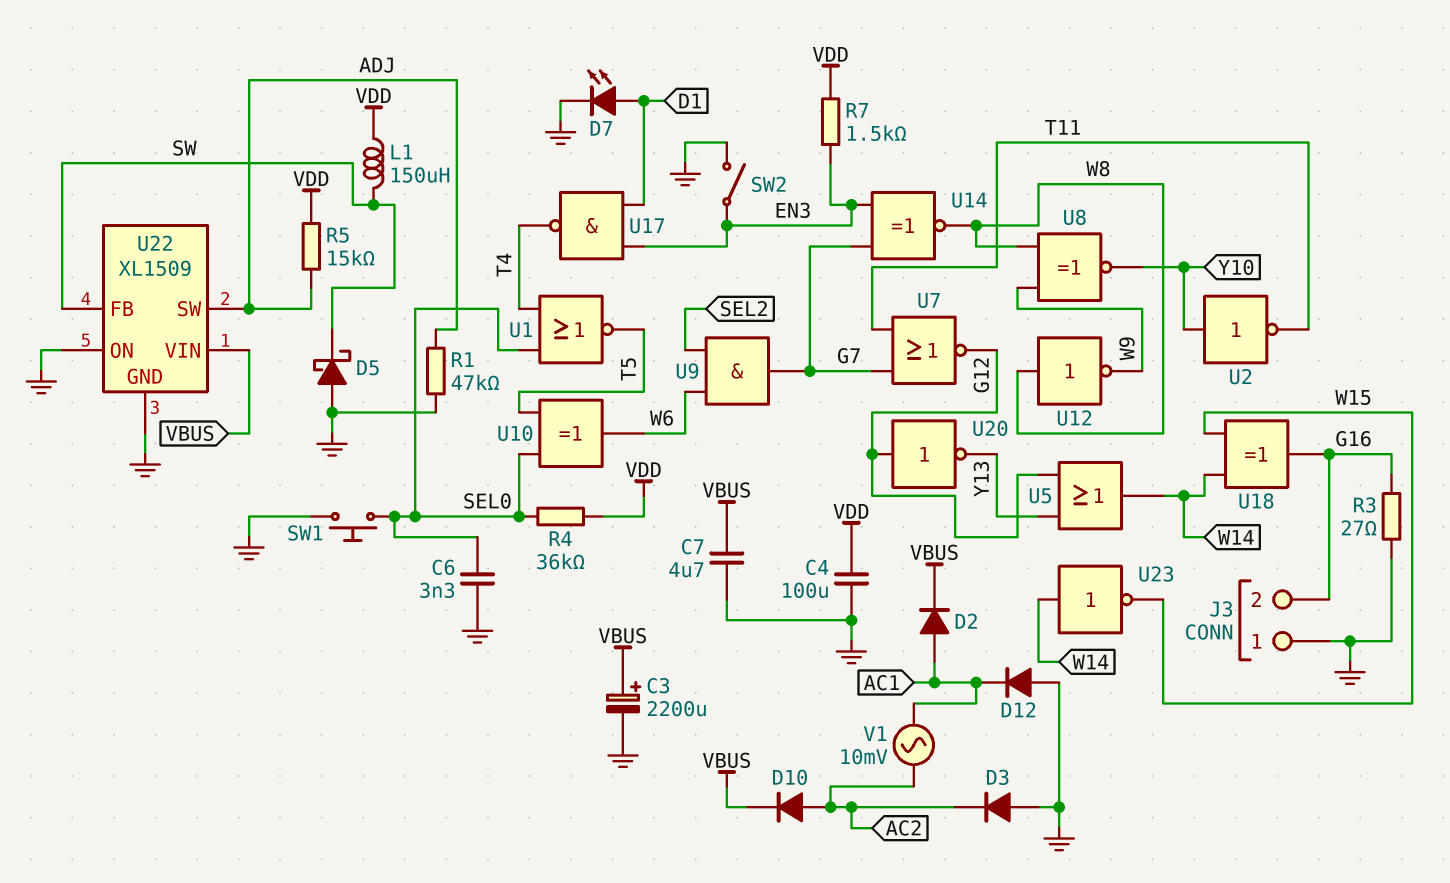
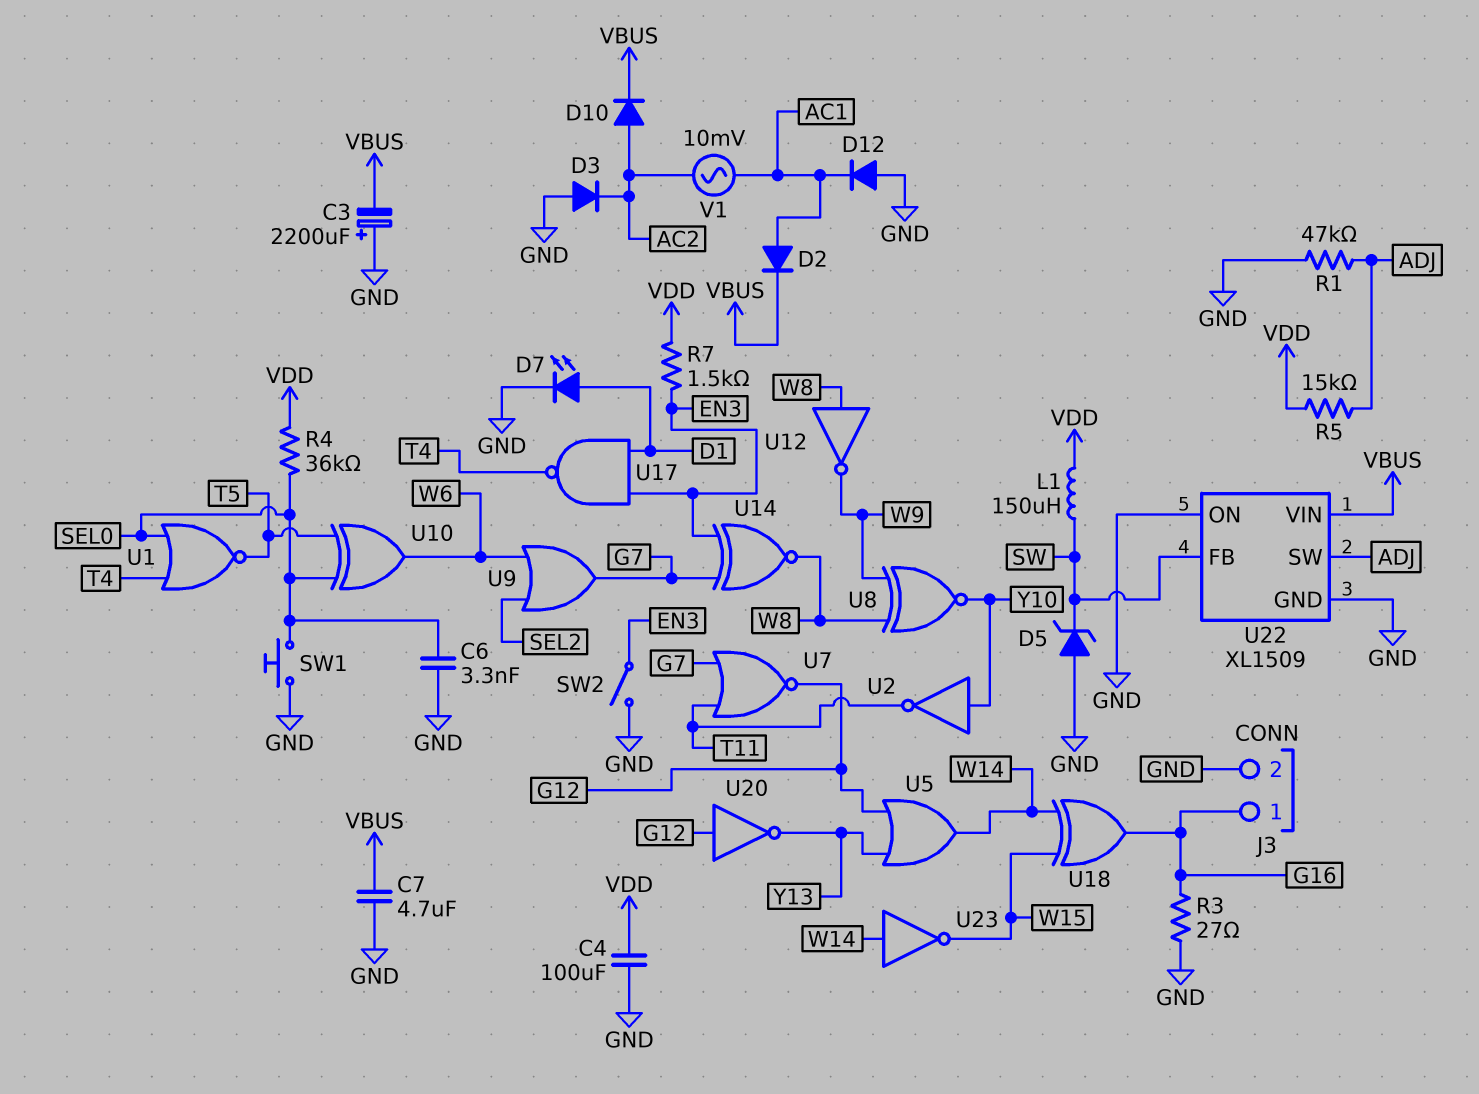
C3: 2200uF (plus VBUS, minus GND) -> 2200uF (plus GND, minus VBUS)
D5: schottky (A GND, K SW) -> zener (A GND, K SW)
J3 pin 1: GND -> G16
J3 pin 2: G16 -> GND
U9: AND (in SEL2, in W6, out G7) -> OR (in SEL2, in W6, out G7)

